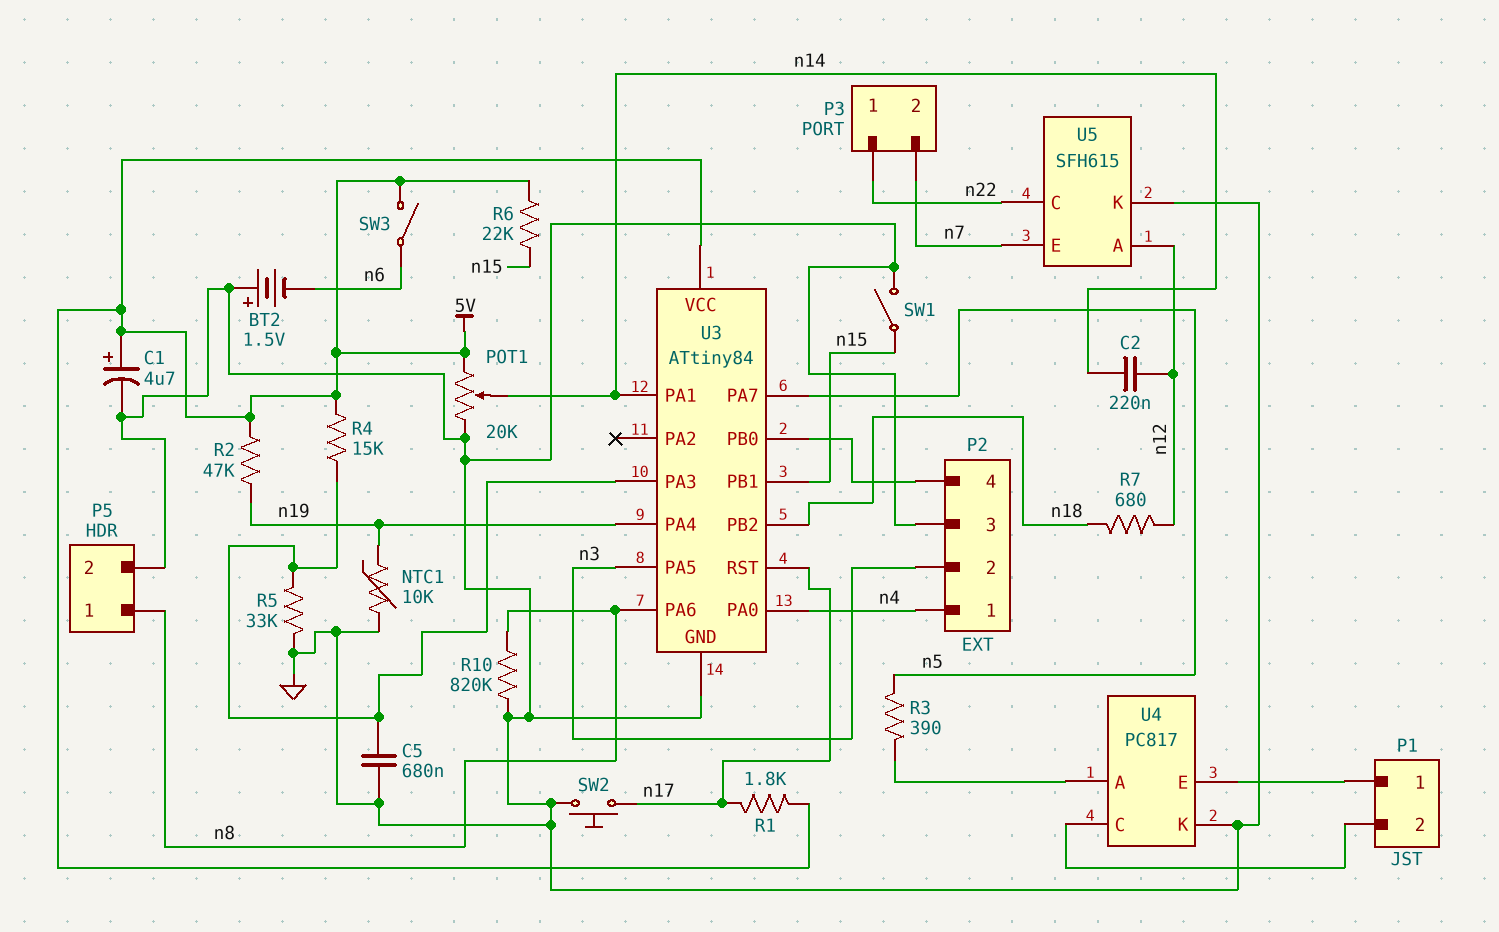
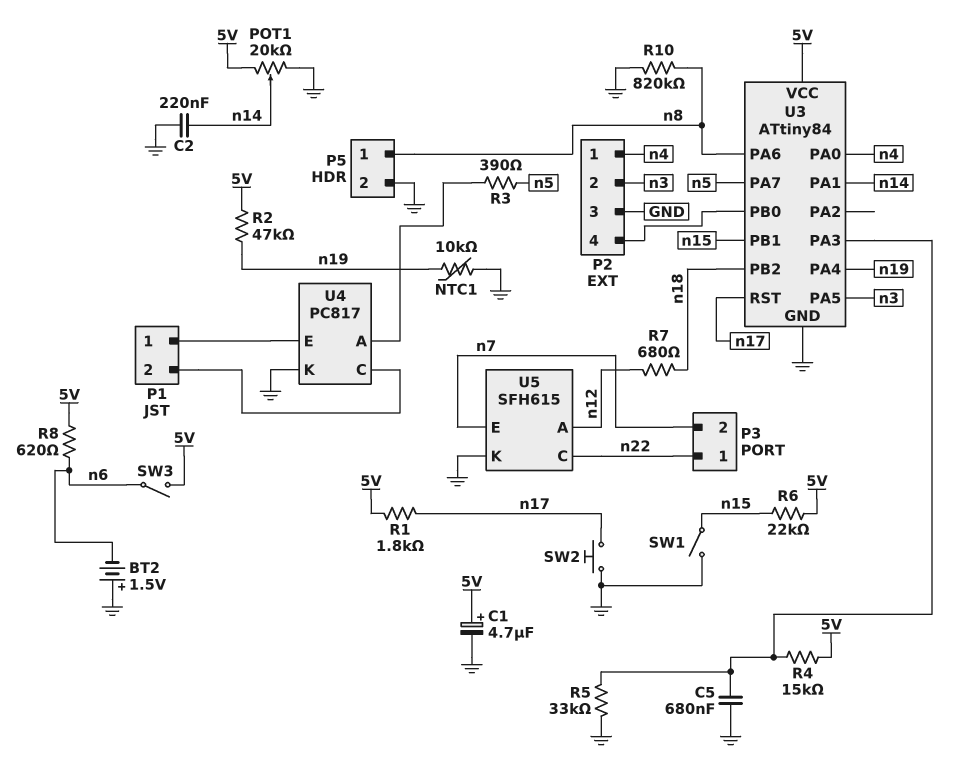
C2: 220nF (n12, n14) -> 220nF (GND, n14)
R8: none -> 620 (5V, n6)

